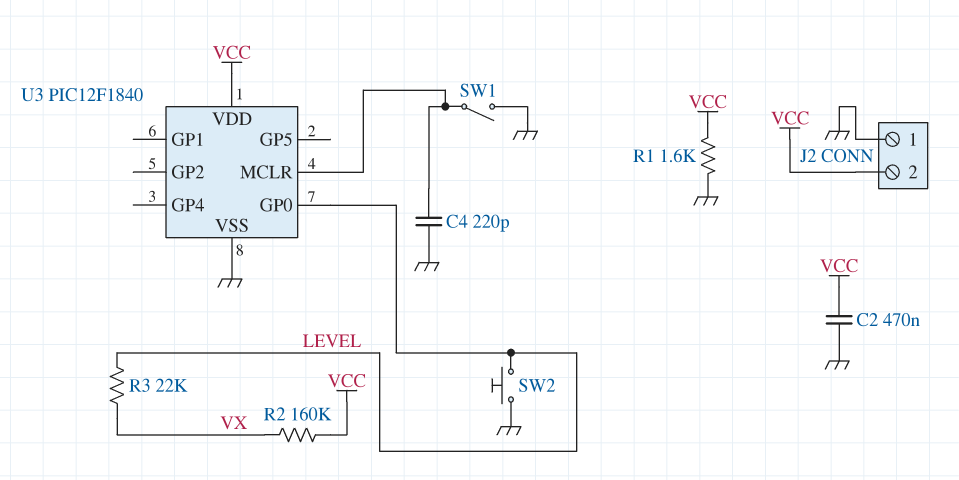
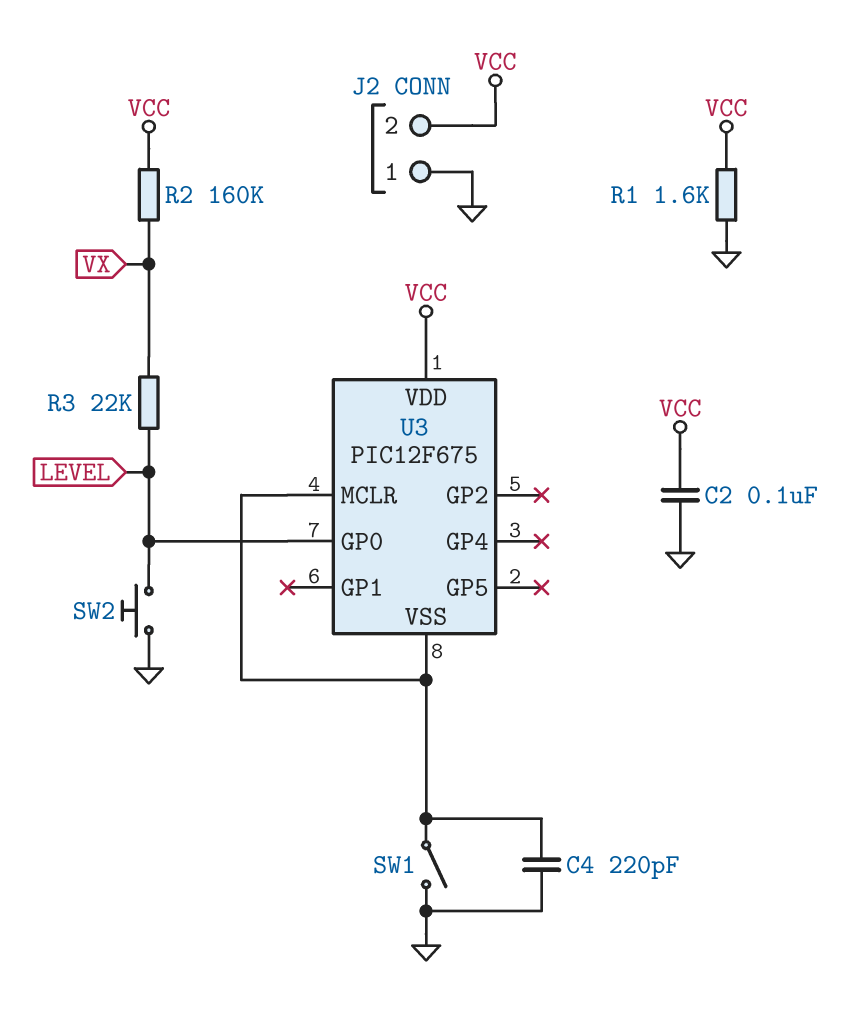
C2: 470nF (GND, VCC) -> 100nF (GND, VCC)
U3: PIC12F1840 -> PIC12F675
U3 pin VSS: GND -> U3/MCLR

